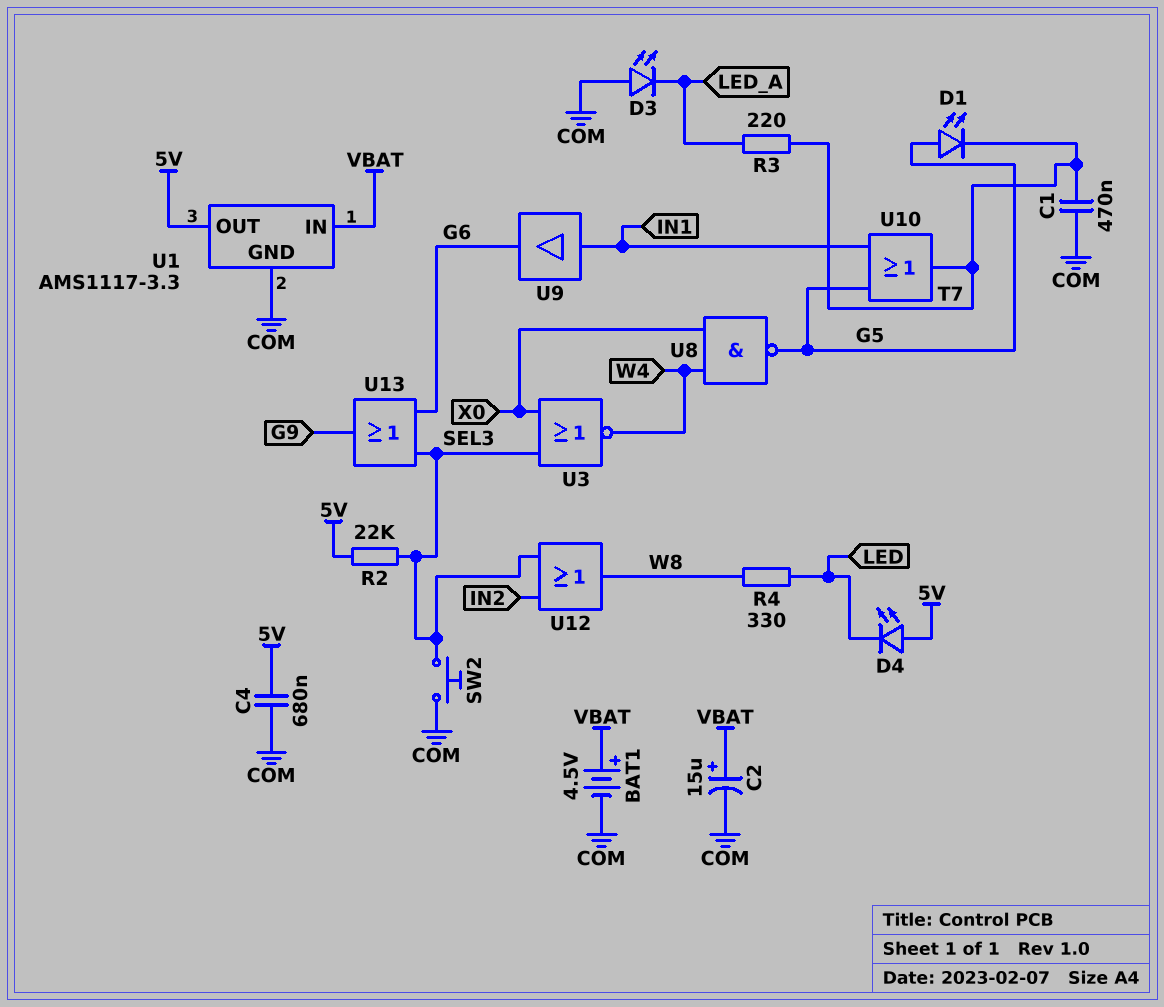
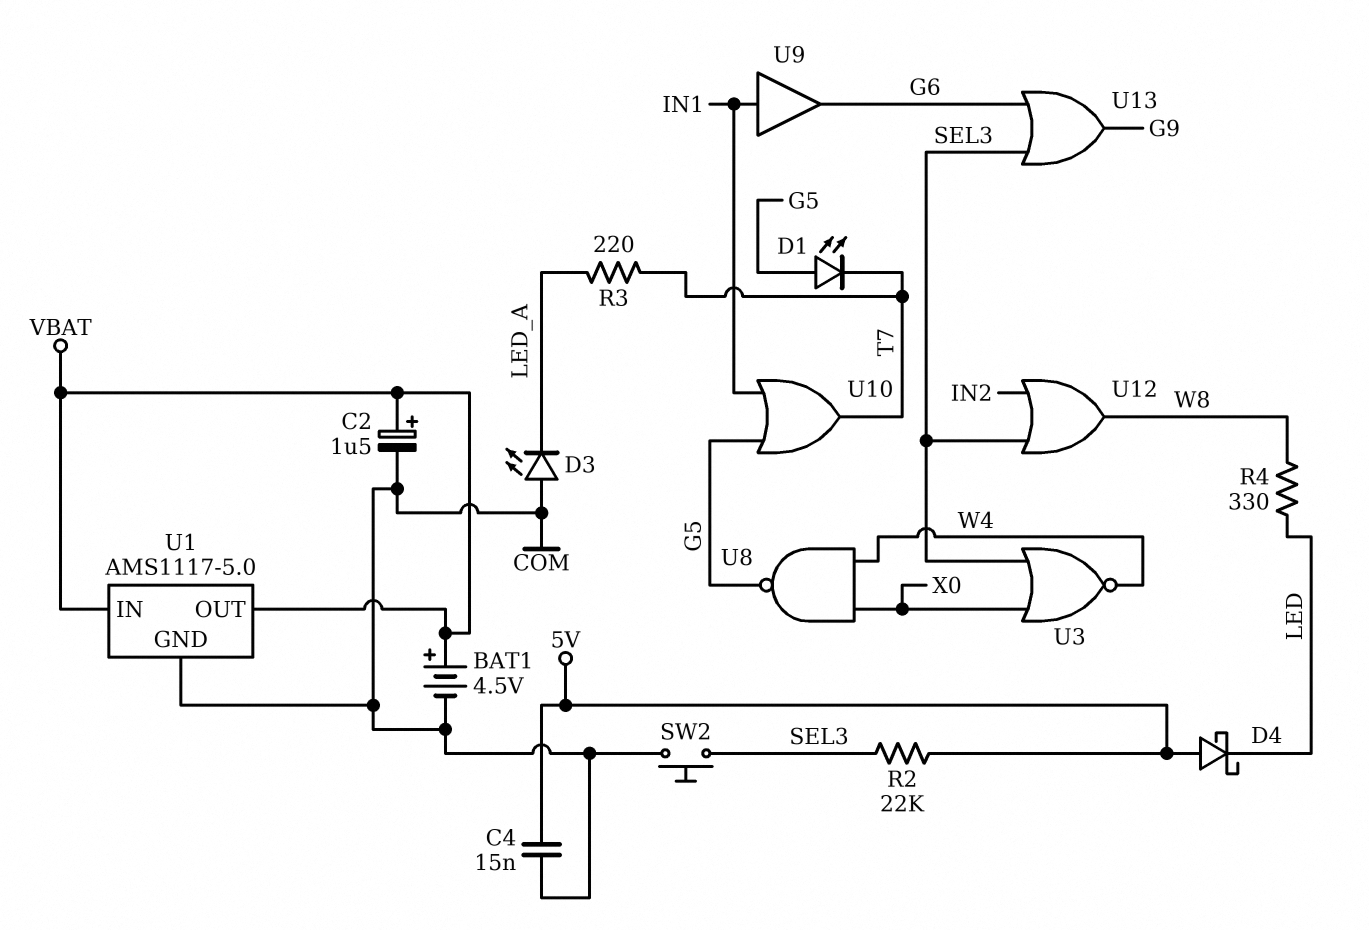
C1: 470nF (COM, T7) -> none
C2: 15uF (plus VBAT, minus COM) -> 1.5uF (plus VBAT, minus COM)
C4: 680nF (5V, COM) -> 15nF (5V, COM)
D4: LED (A 5V, K LED) -> schottky (A 5V, K LED)
U1: AMS1117-3.3 -> AMS1117-5.0
U1 pin OUT: 5V -> VBAT

